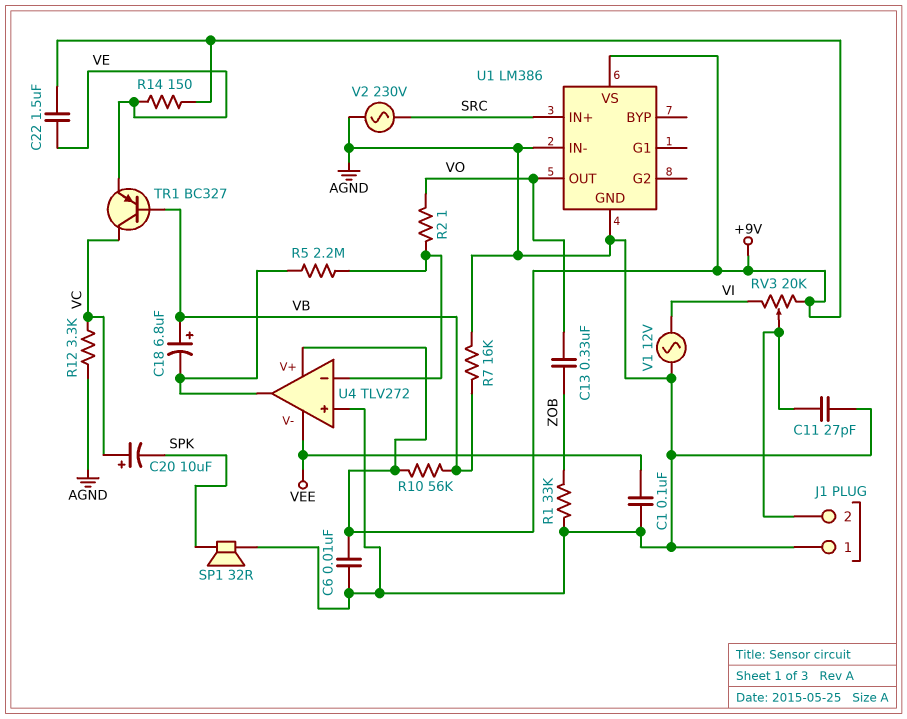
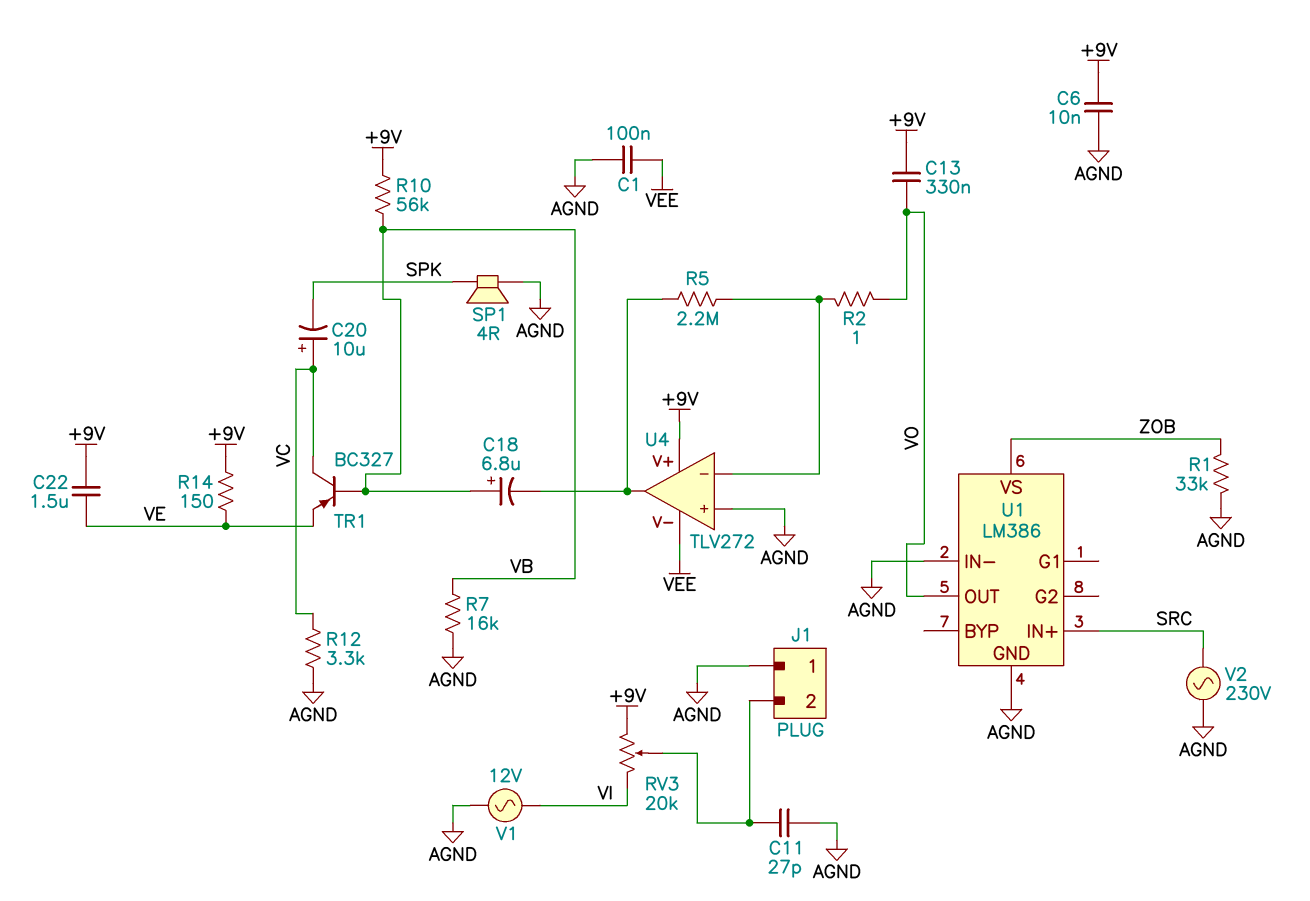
C13: 330nF (VO, ZOB) -> 330nF (+9V, VO)
SP1: speaker 32R (AGND, SPK) -> speaker 4R (AGND, SPK)
U1 pin VS: +9V -> ZOB

